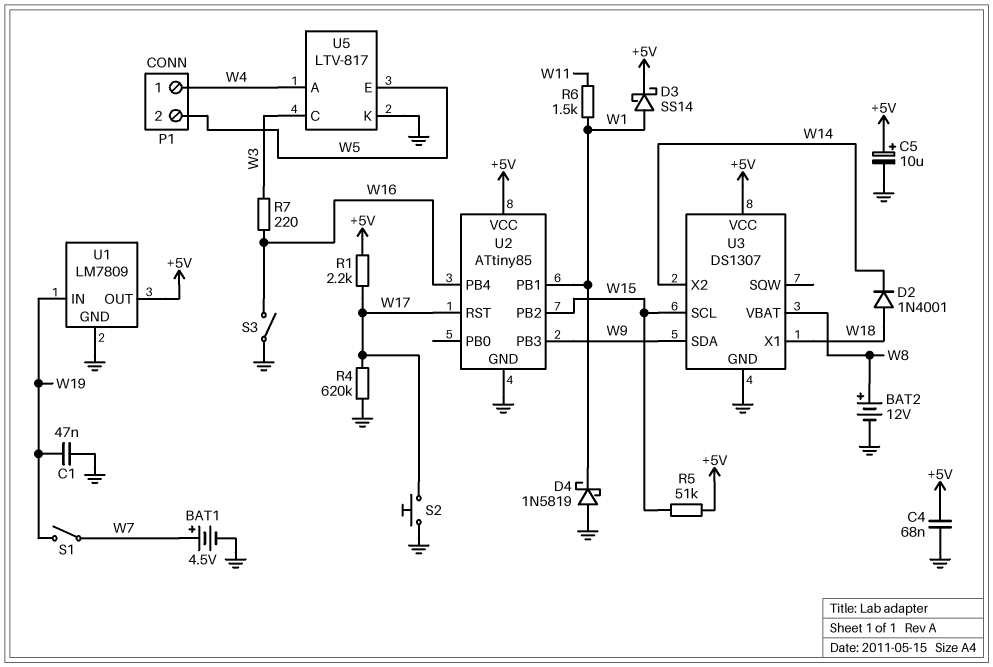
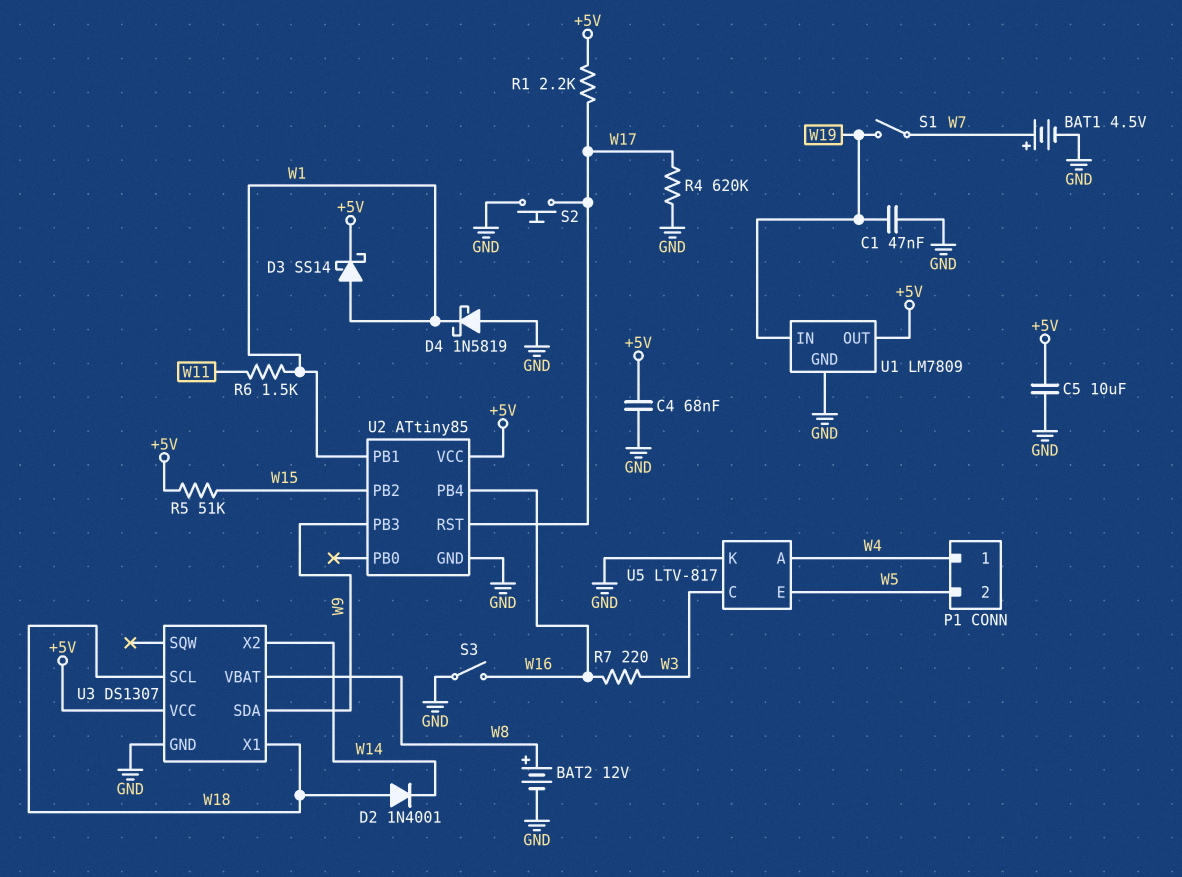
C5: 10uF (plus +5V, minus GND) -> 10uF (+5V, GND)
U3 pin SCL: W15 -> W18

